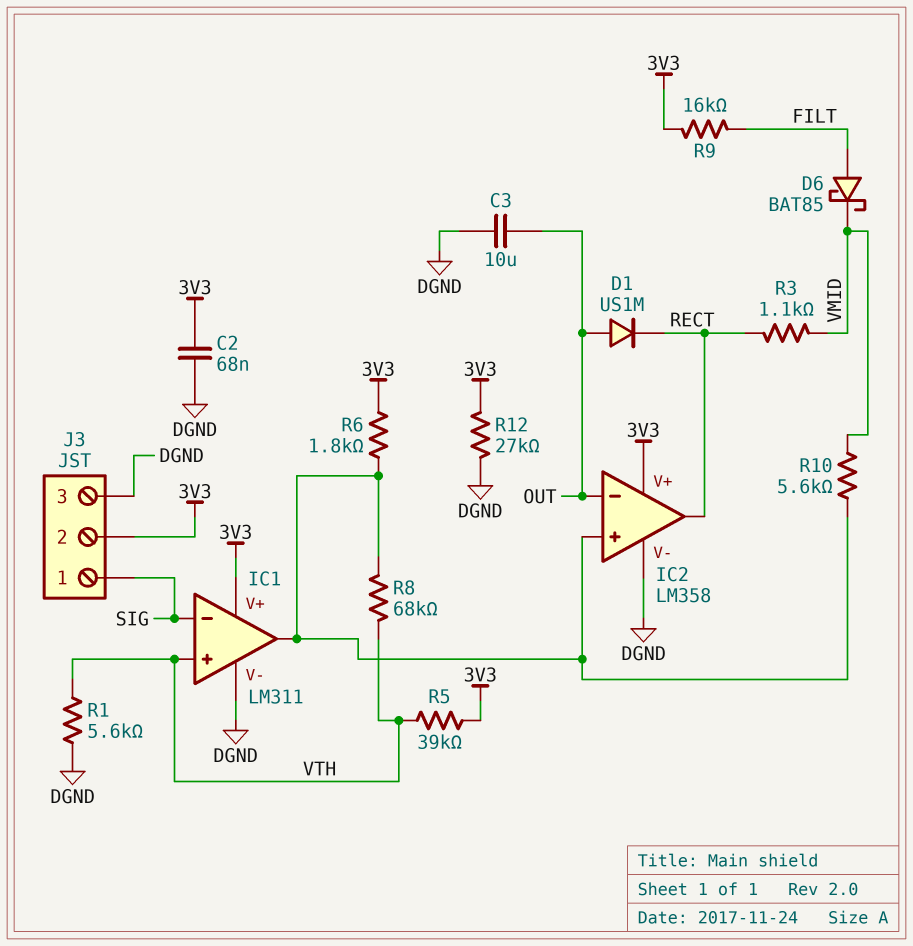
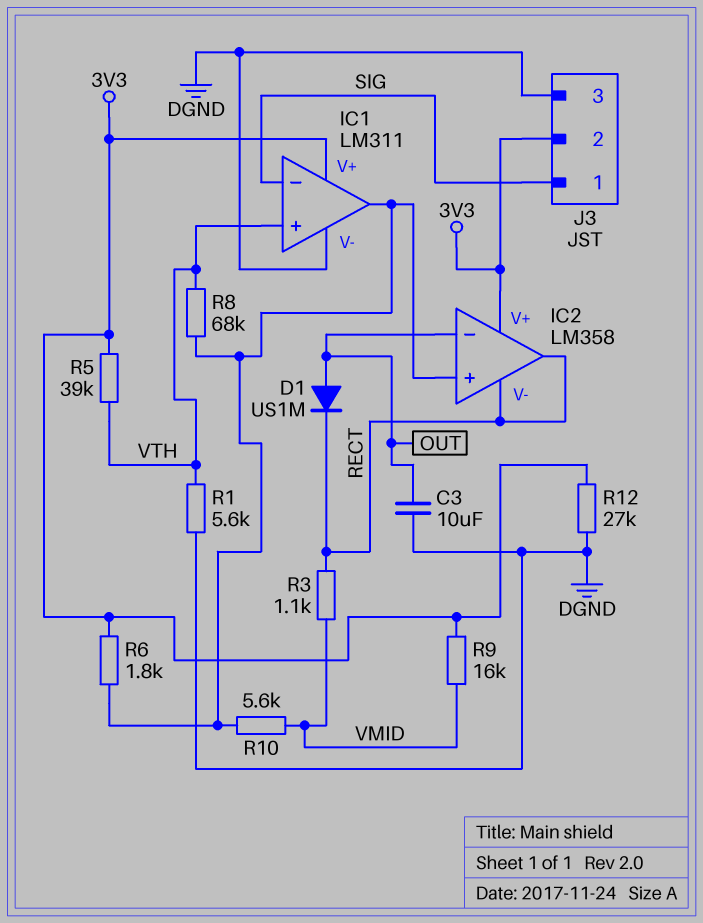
C2: 68nF (3V3, DGND) -> none
D6: schottky BAT85 (A FILT, K VMID) -> none
IC2 pin V-: DGND -> RECT
R9: 16k (3V3, FILT) -> 16k (3V3, VMID)

